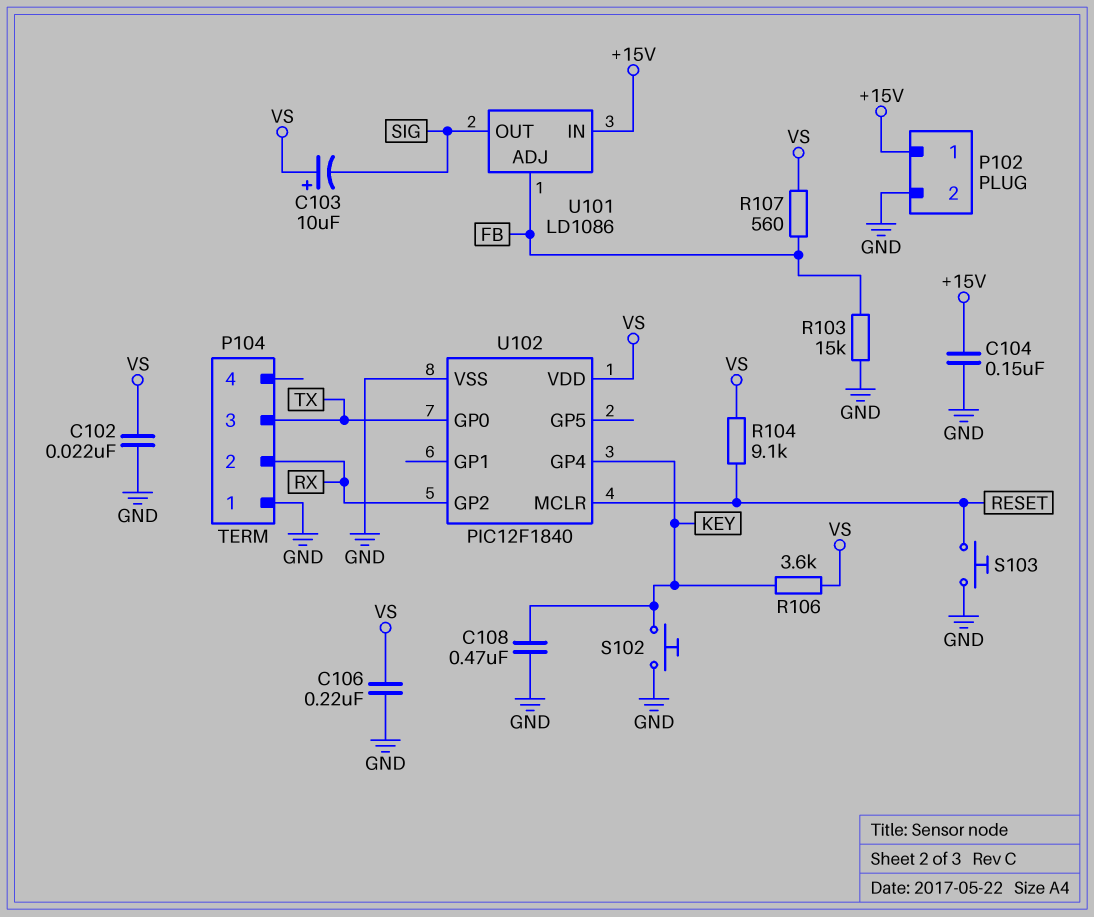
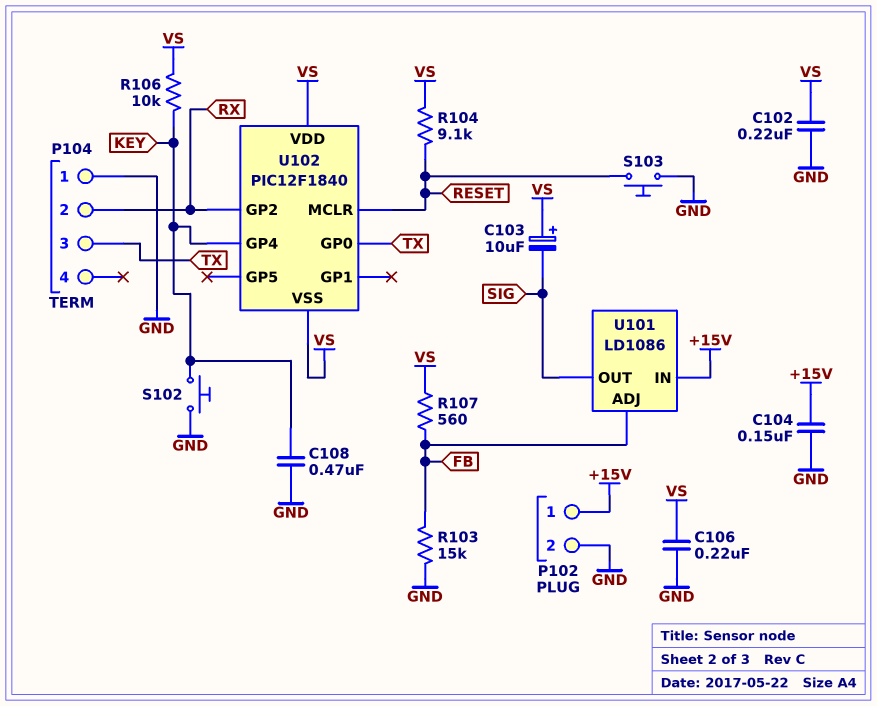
C102: 22nF (GND, VS) -> 220nF (GND, VS)
R106: 3.6k (KEY, VS) -> 10k (KEY, VS)
U102 pin VSS: GND -> VS

